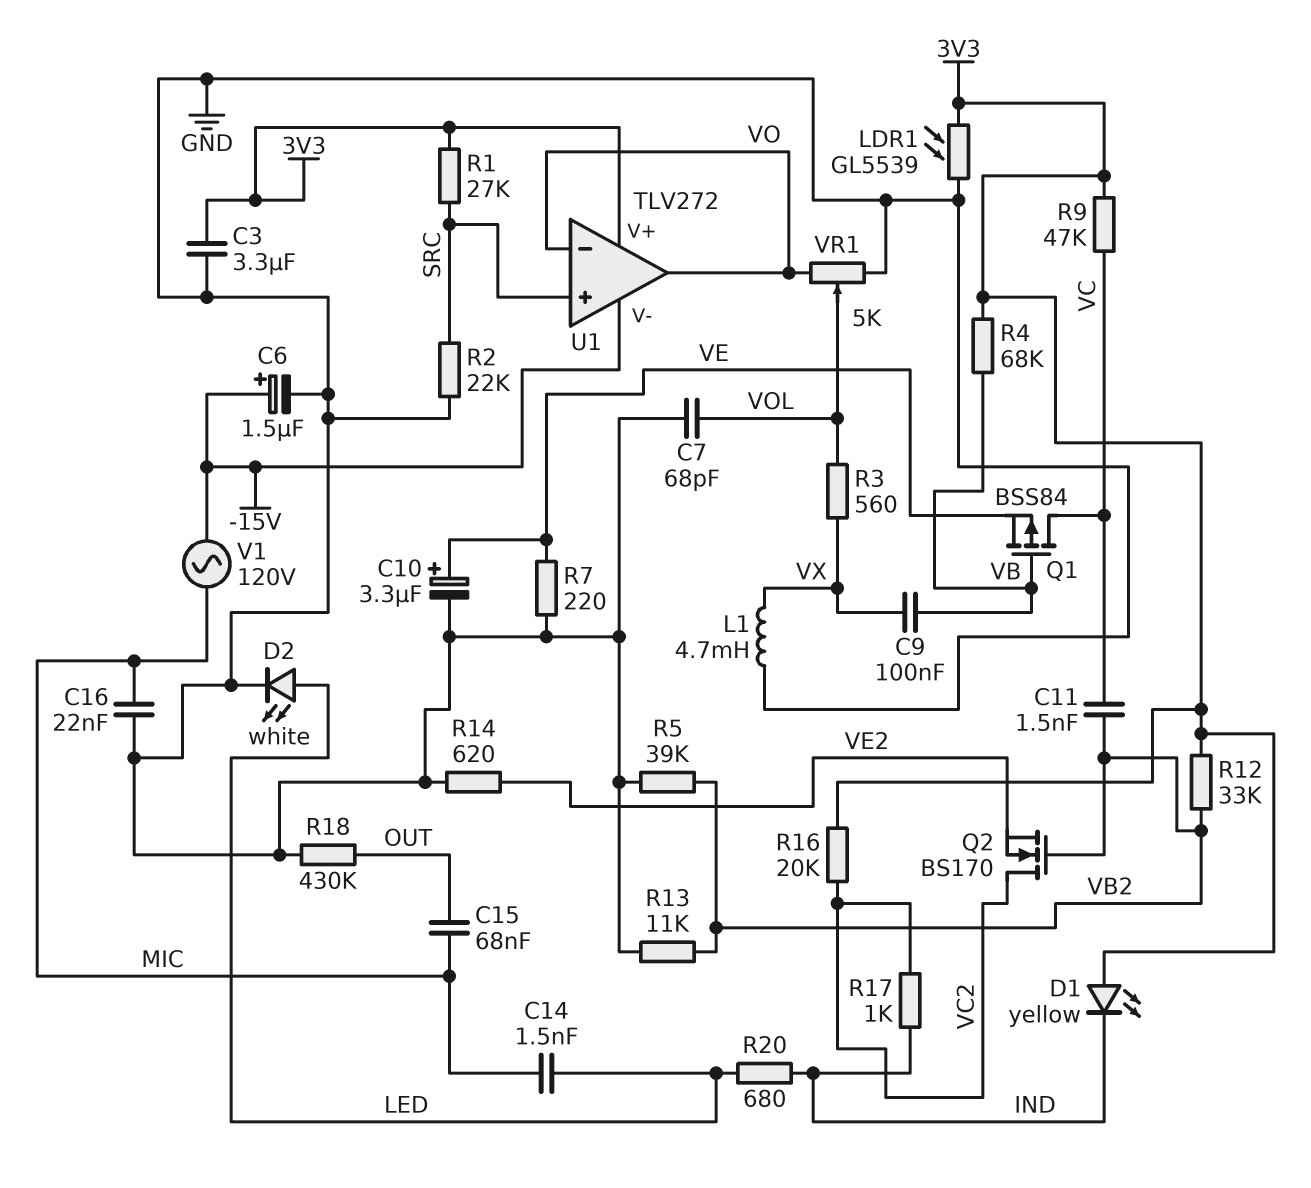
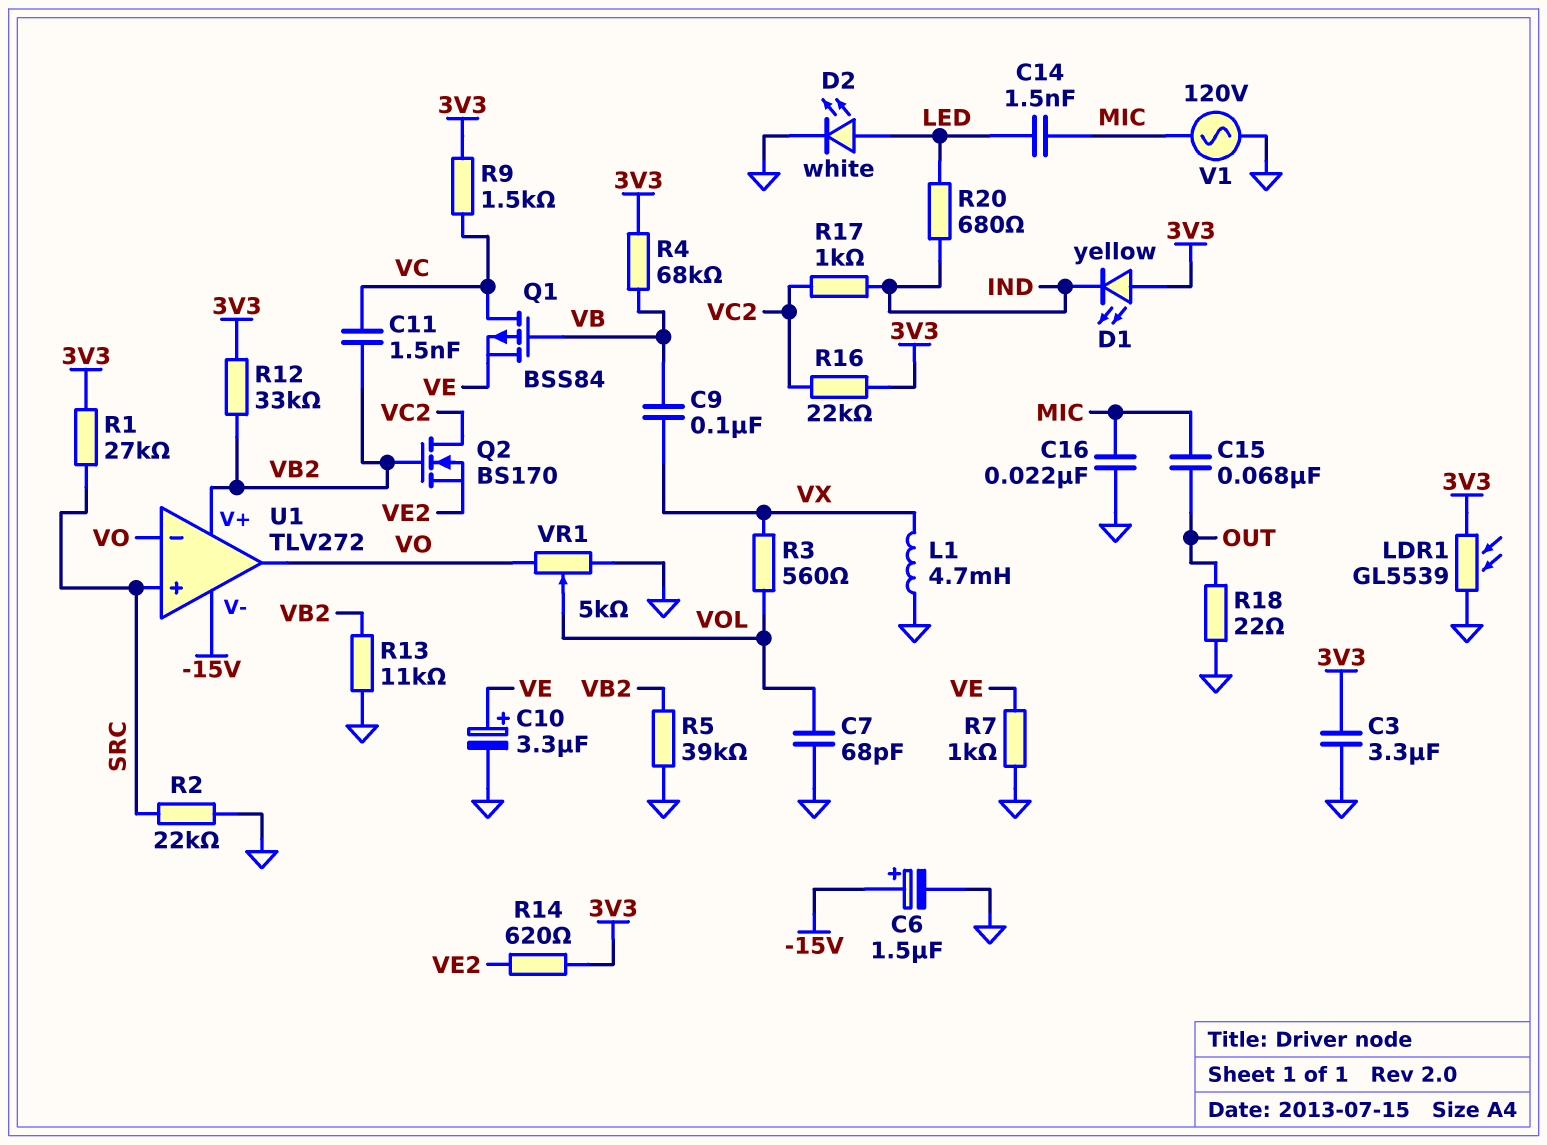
R7: 220 (GND, VE) -> 1k (GND, VE)
R9: 47k (3V3, VC) -> 1.5k (3V3, VC)
R14: 620 (GND, VE2) -> 620 (3V3, VE2)
R16: 20k (3V3, VC2) -> 22k (3V3, VC2)
R18: 430k (GND, OUT) -> 22 (GND, OUT)
U1 pin V+: 3V3 -> VB2
V1: AC 120V (-15V, MIC) -> AC 120V (GND, MIC)

